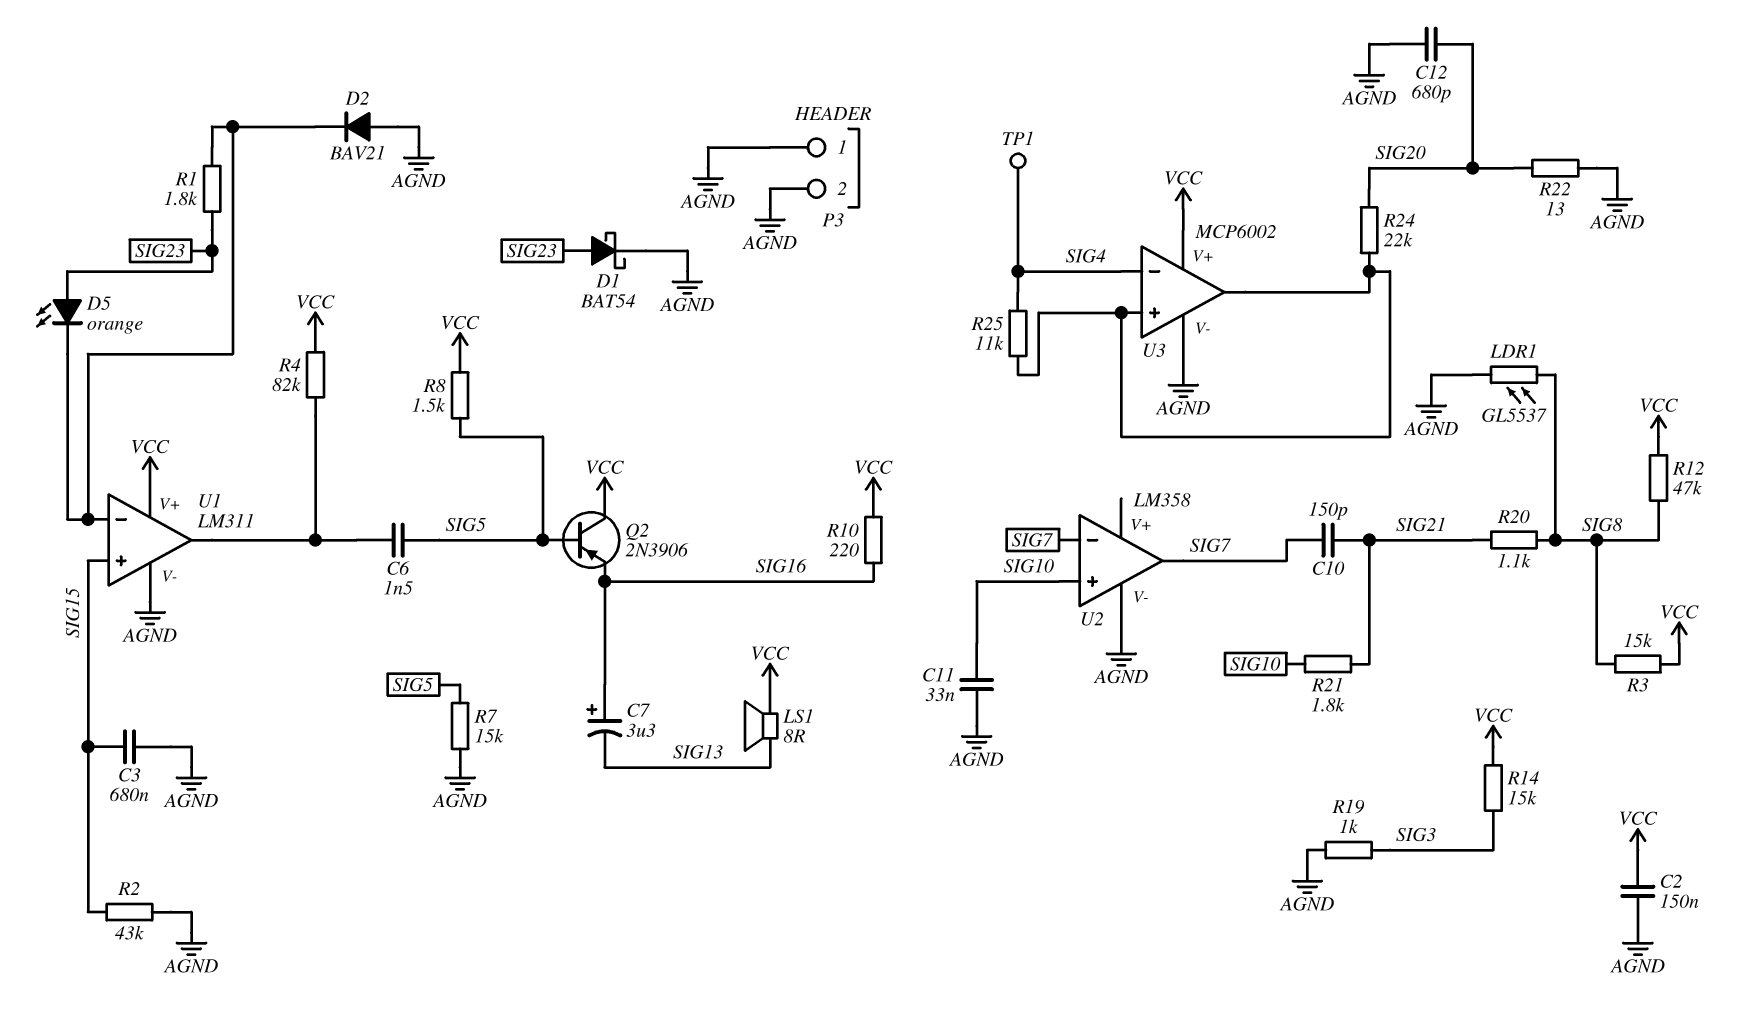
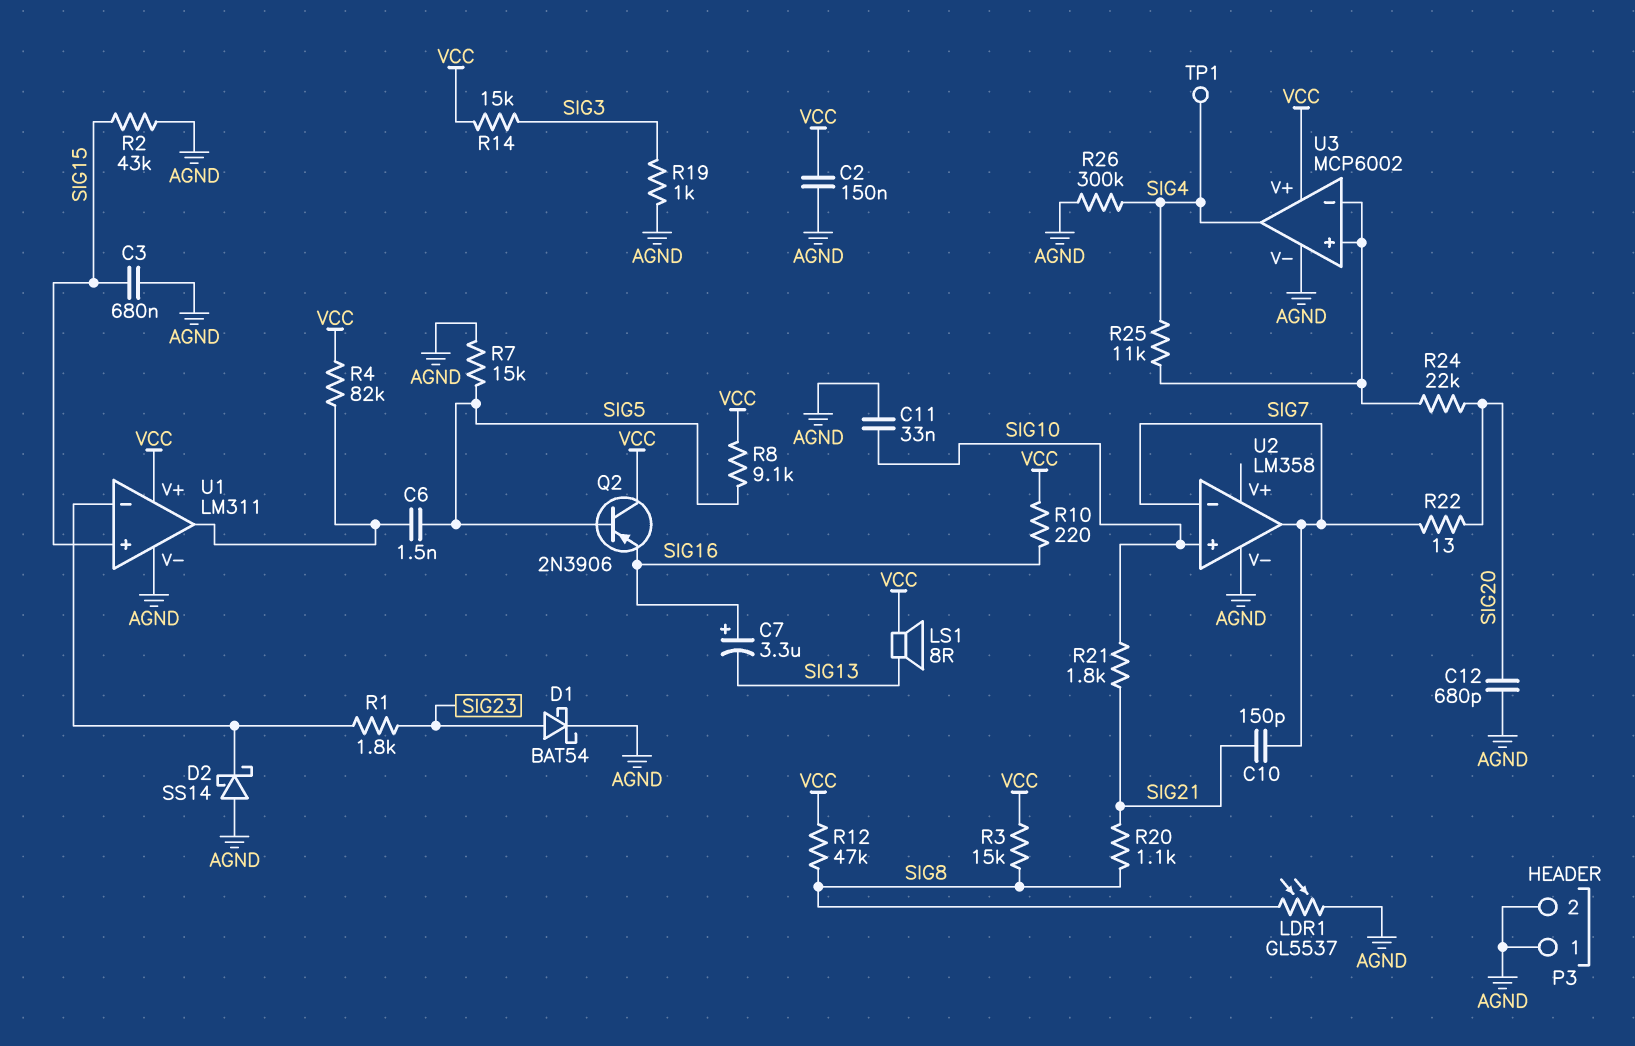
D2: diode BAV21 (A AGND, K U1/in-) -> schottky SS14 (A AGND, K U1/in-)
D5: LED orange (A SIG23, K U1/in-) -> none
R8: 1.5k (SIG5, VCC) -> 9.1k (SIG5, VCC)
R22: 13 (AGND, SIG20) -> 13 (SIG7, SIG20)
R26: none -> 300k (AGND, SIG4)
U3 pin in-: SIG4 -> U3/in+
U3 pin out: U3/in+ -> SIG4

